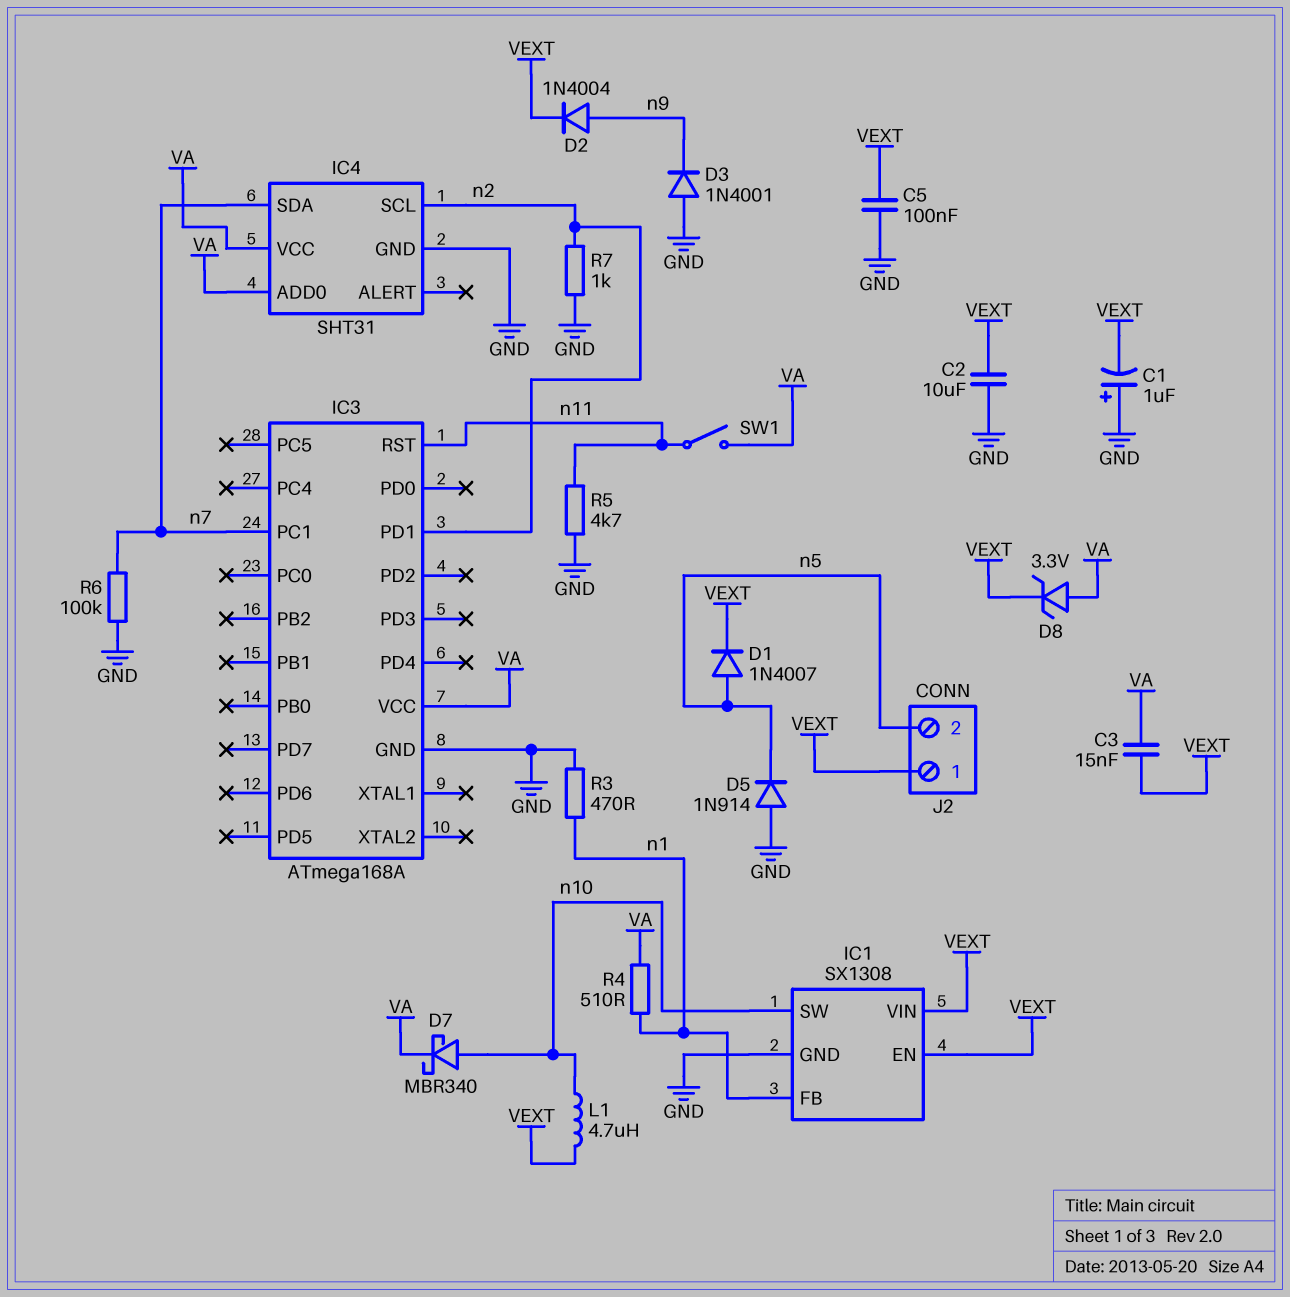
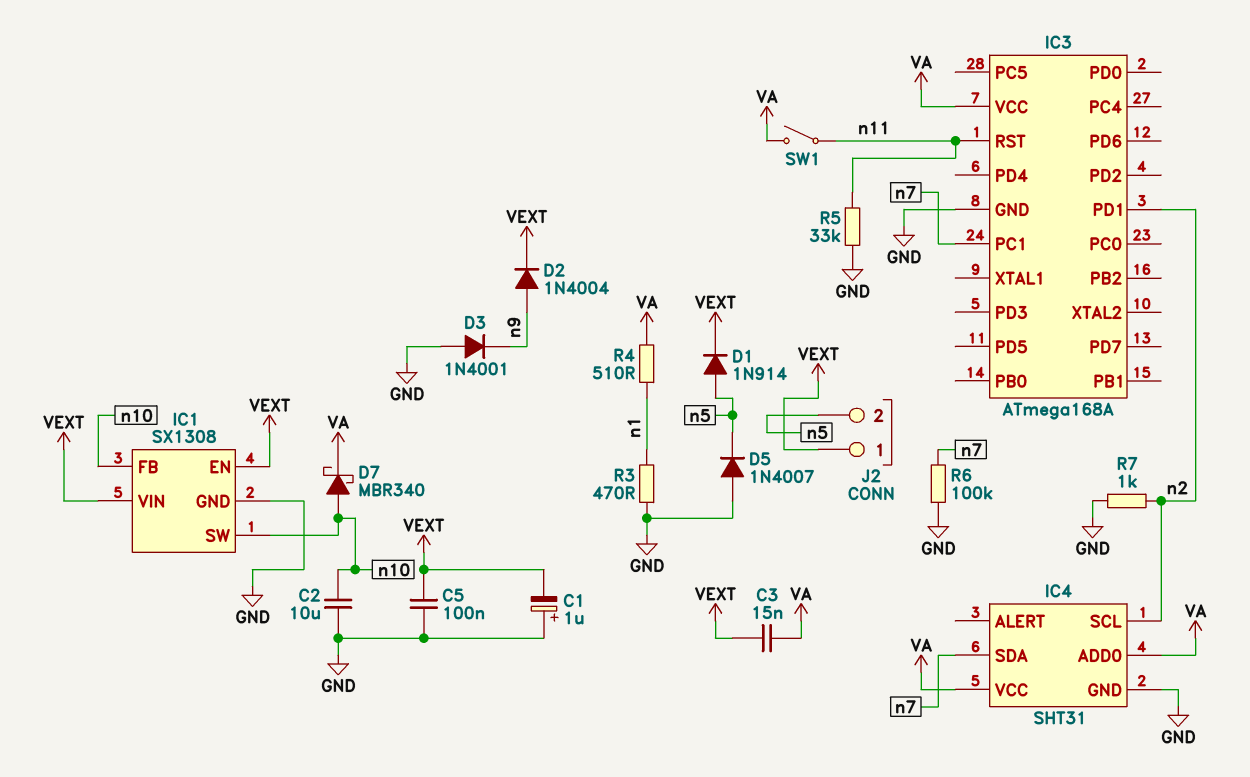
C2: 10uF (GND, VEXT) -> 10uF (GND, n10)
D1: diode 1N4007 (A n5, K VEXT) -> diode 1N914 (A n5, K VEXT)
D5: diode 1N914 (A GND, K n5) -> diode 1N4007 (A GND, K n5)
D8: zener 3.3V (A VA, K VEXT) -> none
IC1 pin FB: n1 -> n10
L1: 4.7uH (VEXT, n10) -> none
R5: 4.7k (GND, n11) -> 33k (GND, n11)

